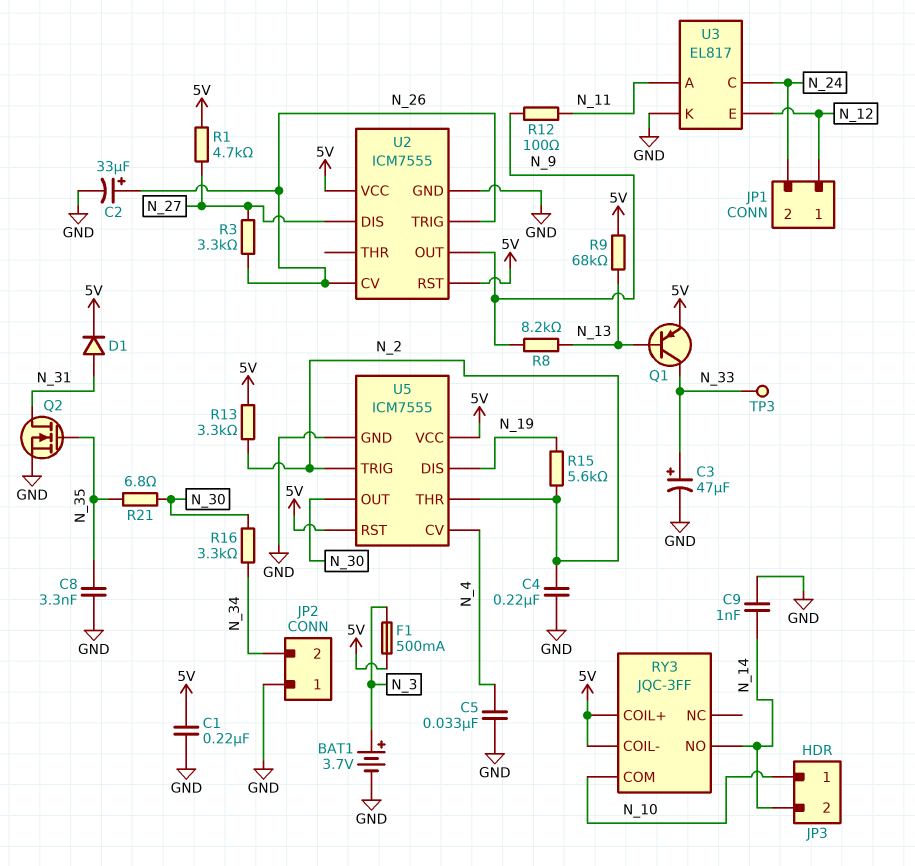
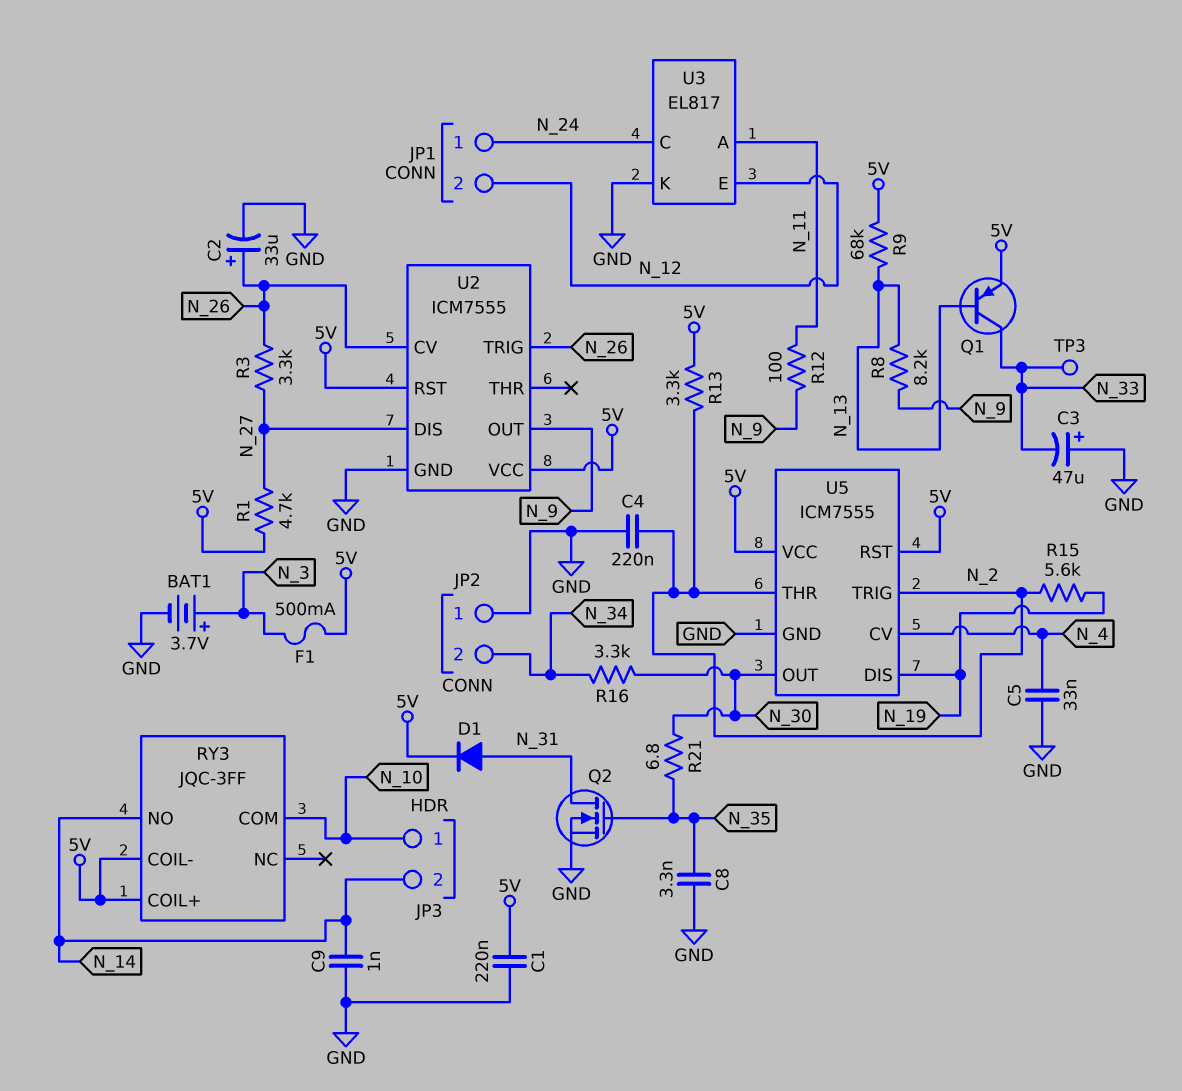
C3: 47uF (plus N_33, minus GND) -> 47uF (plus GND, minus N_33)
JP1 pin 1: N_12 -> N_24
JP1 pin 2: N_24 -> N_12

